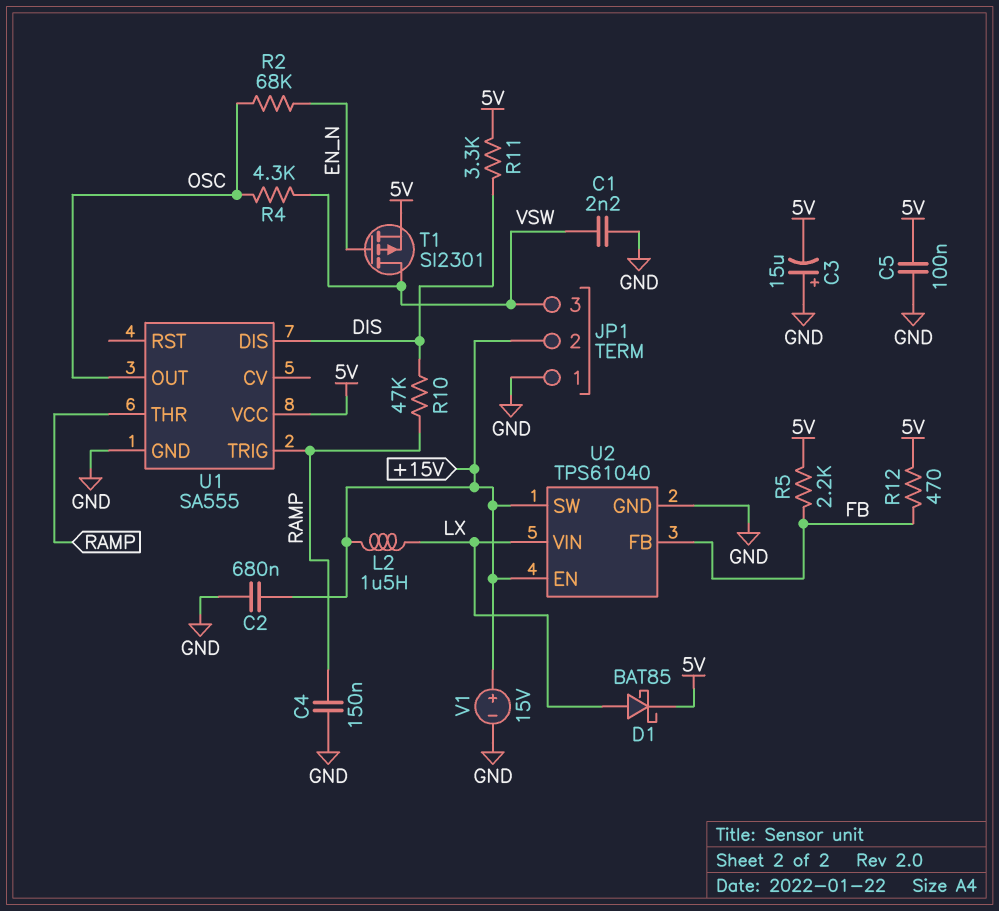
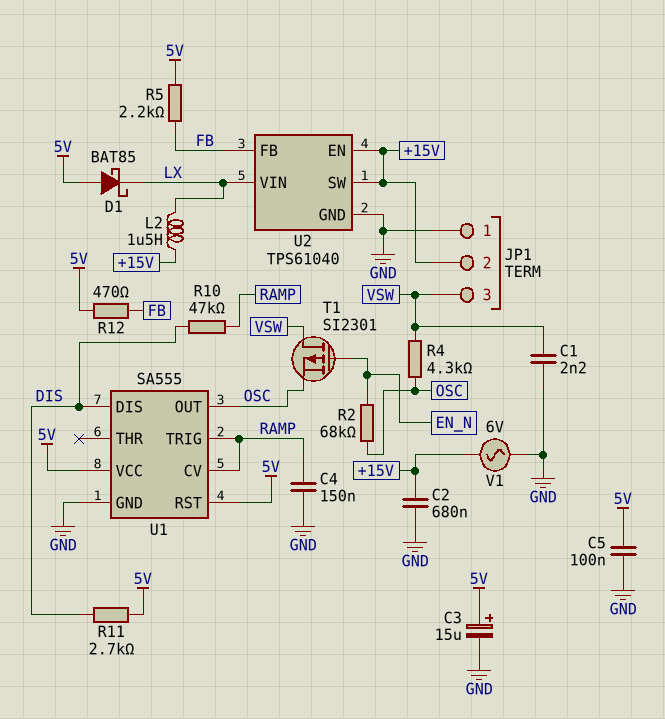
C3: 15uF (plus GND, minus 5V) -> 15uF (plus 5V, minus GND)
D1: schottky BAT85 (A LX, K 5V) -> schottky BAT85 (A 5V, K LX)
R11: 3.3k (5V, DIS) -> 2.7k (5V, DIS)
T1: PMOS SI2301 (G EN_N, D VSW, S 5V) -> PMOS SI2301 (G EN_N, D VSW, S OSC)
U1 pin CV: none -> RAMP
U1 pin RST: none -> 5V
U1 pin THR: RAMP -> none
V1: 15V (plus +15V, minus GND) -> AC 6V (+15V, GND)

